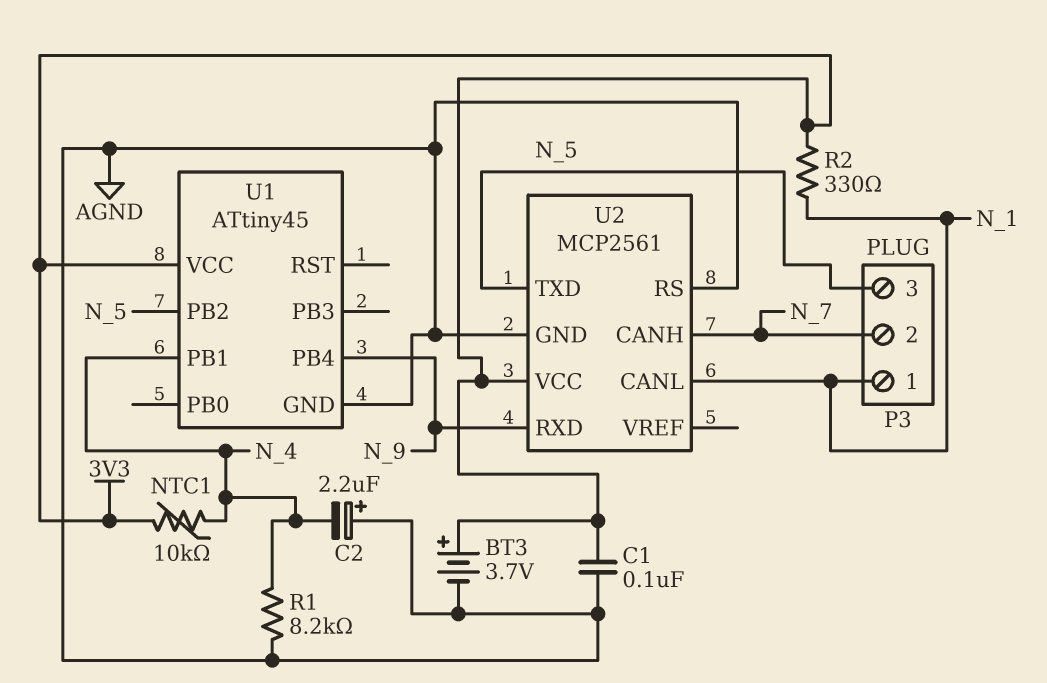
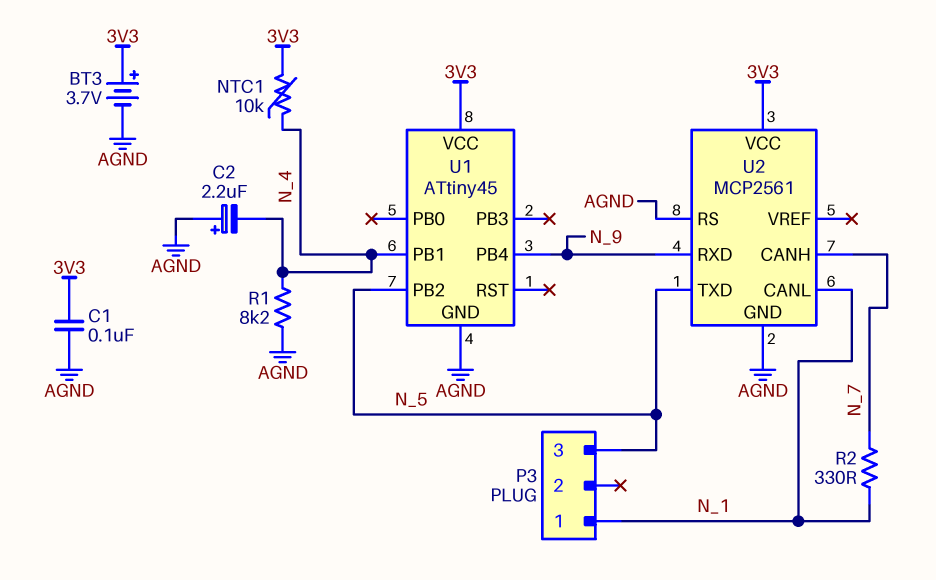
P3 pin 2: N_7 -> none
R2: 330 (3V3, N_1) -> 330 (N_1, N_7)

